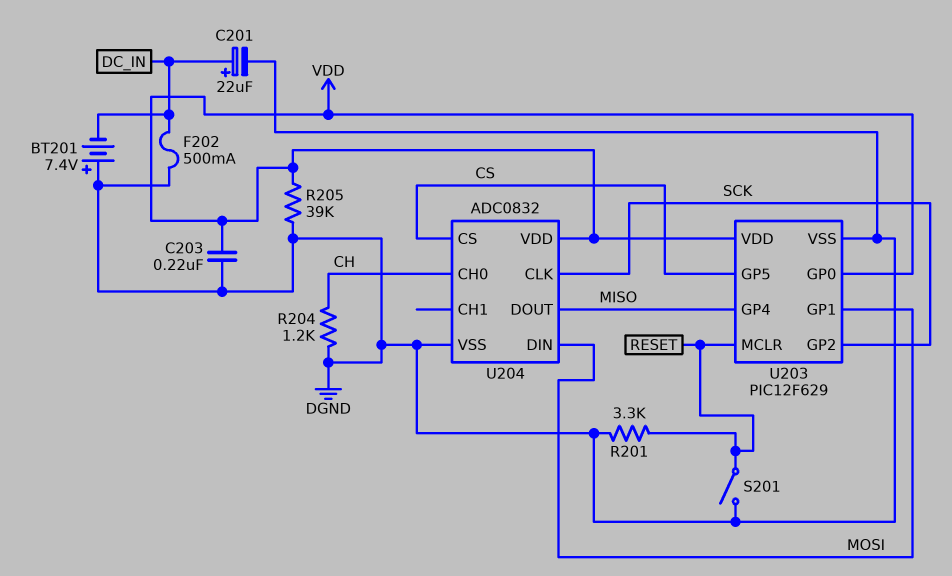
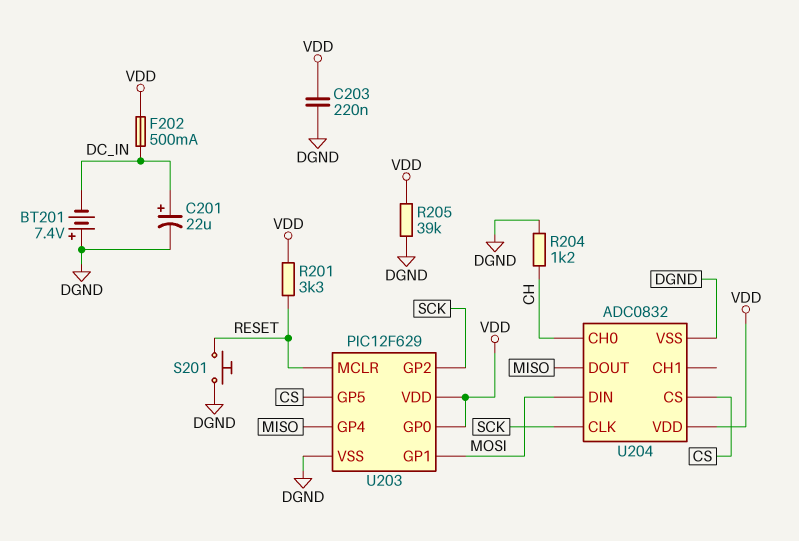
F202: 500mA (DC_IN, DGND) -> 500mA (DC_IN, VDD)
R201: 3.3k (DGND, RESET) -> 3.3k (RESET, VDD)
S201: switch (DGND, RESET) -> button (DGND, RESET)

